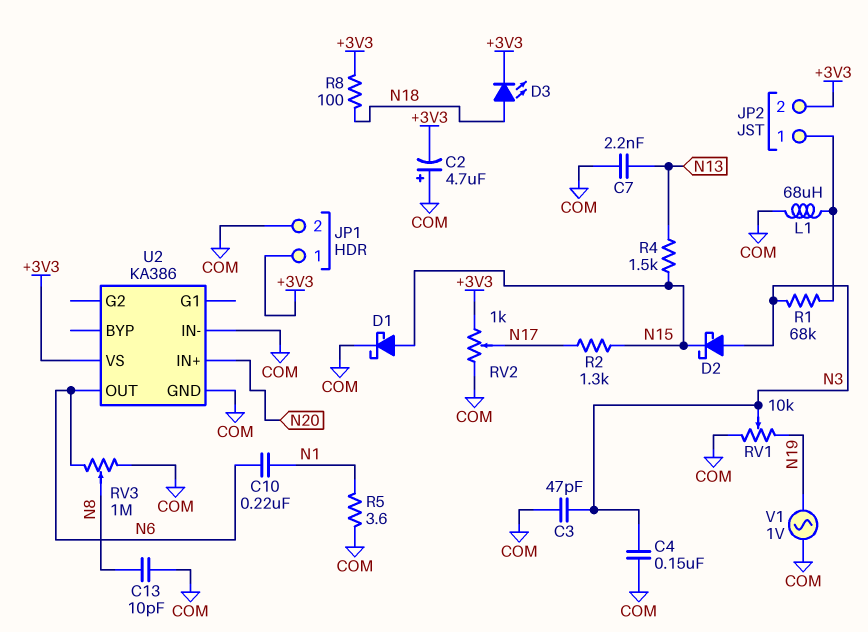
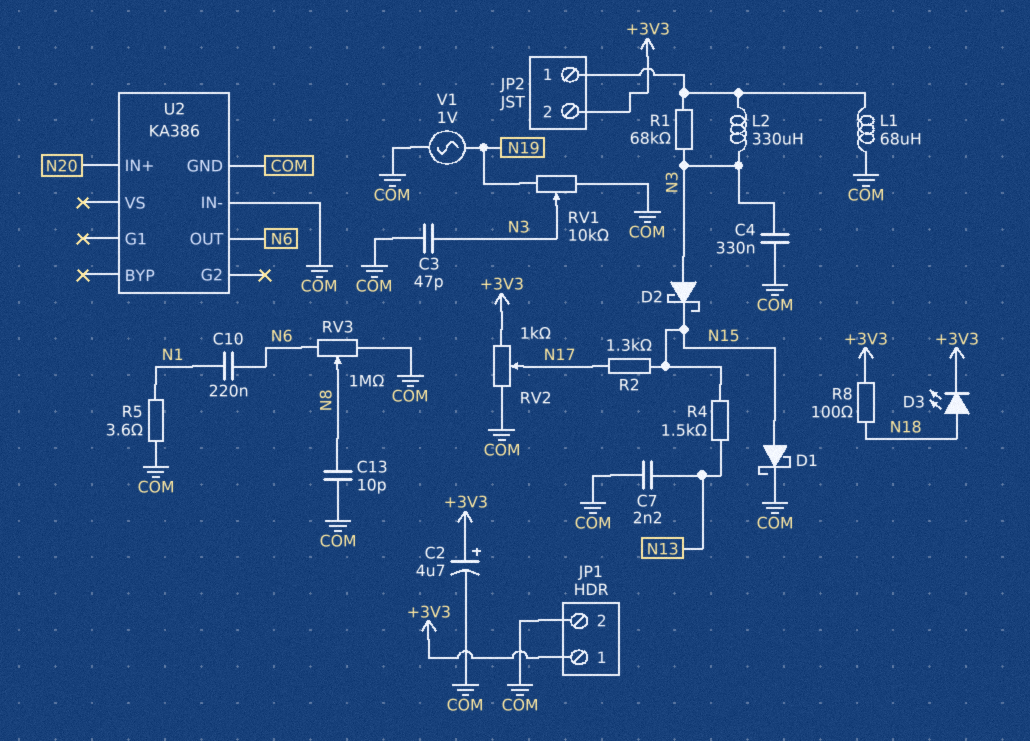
C2: 4.7uF (plus COM, minus +3V3) -> 4.7uF (plus +3V3, minus COM)
C4: 150nF (COM, N3) -> 330nF (COM, N3)
L2: none -> 330uH (JP2/1, N3)
U2 pin VS: +3V3 -> none

